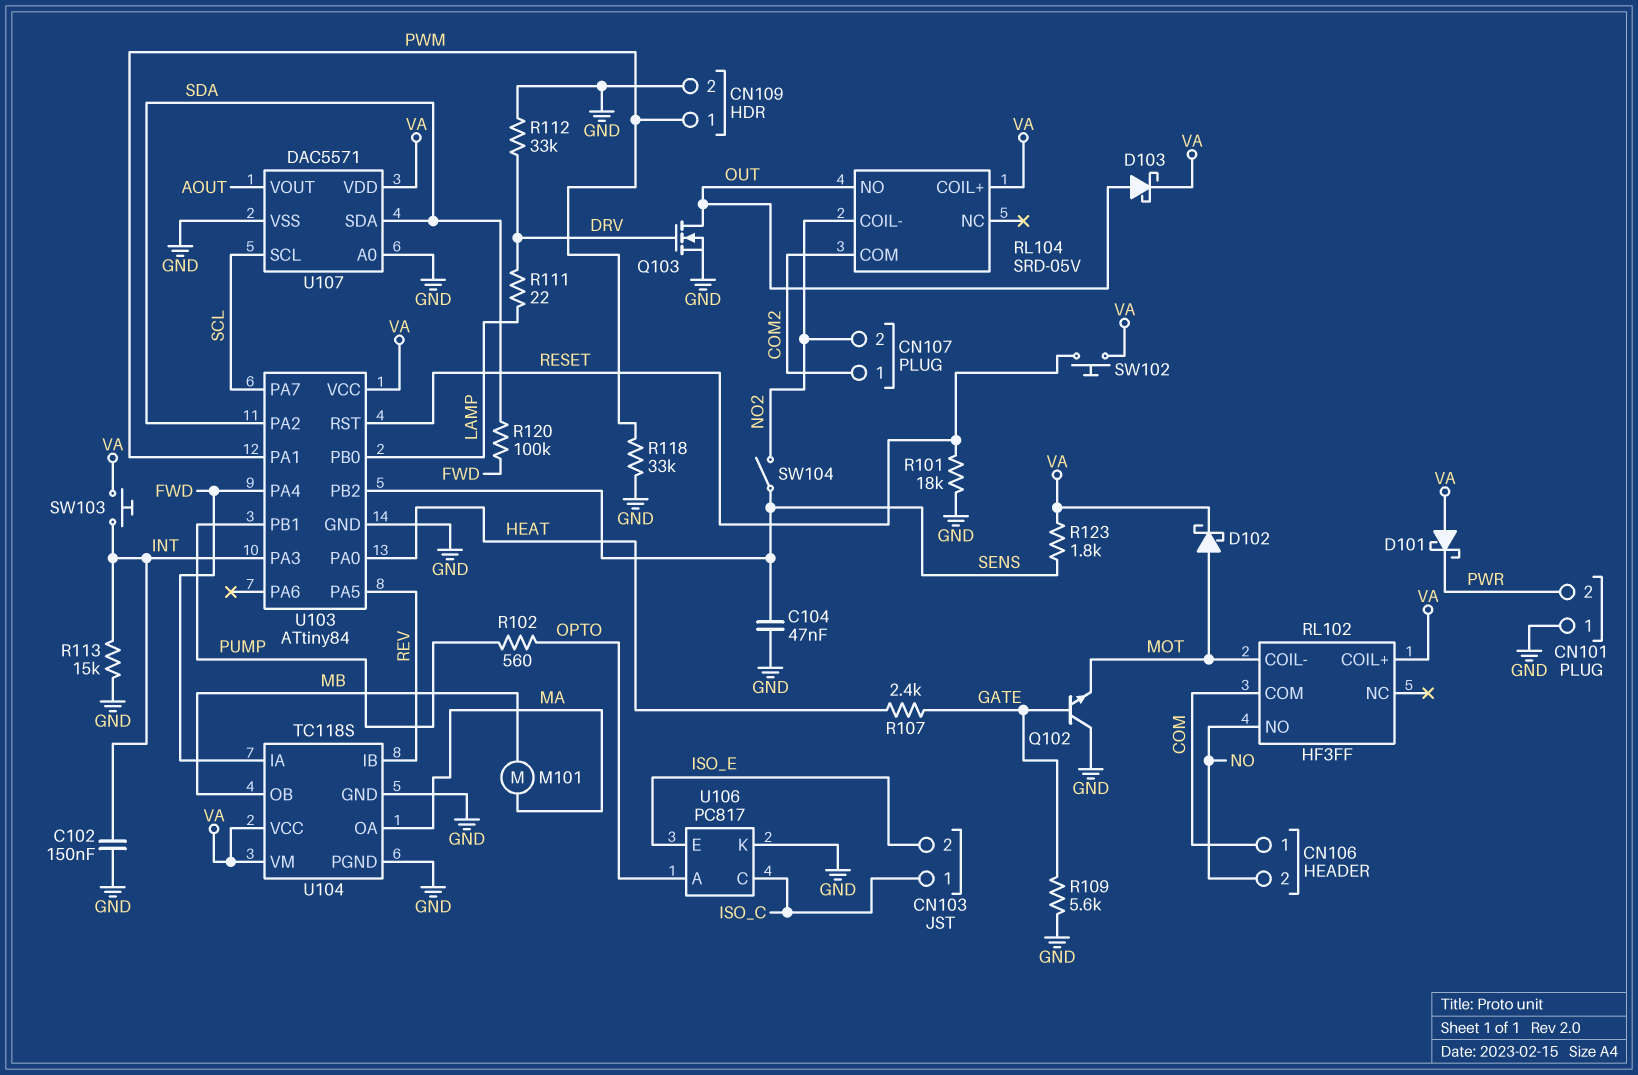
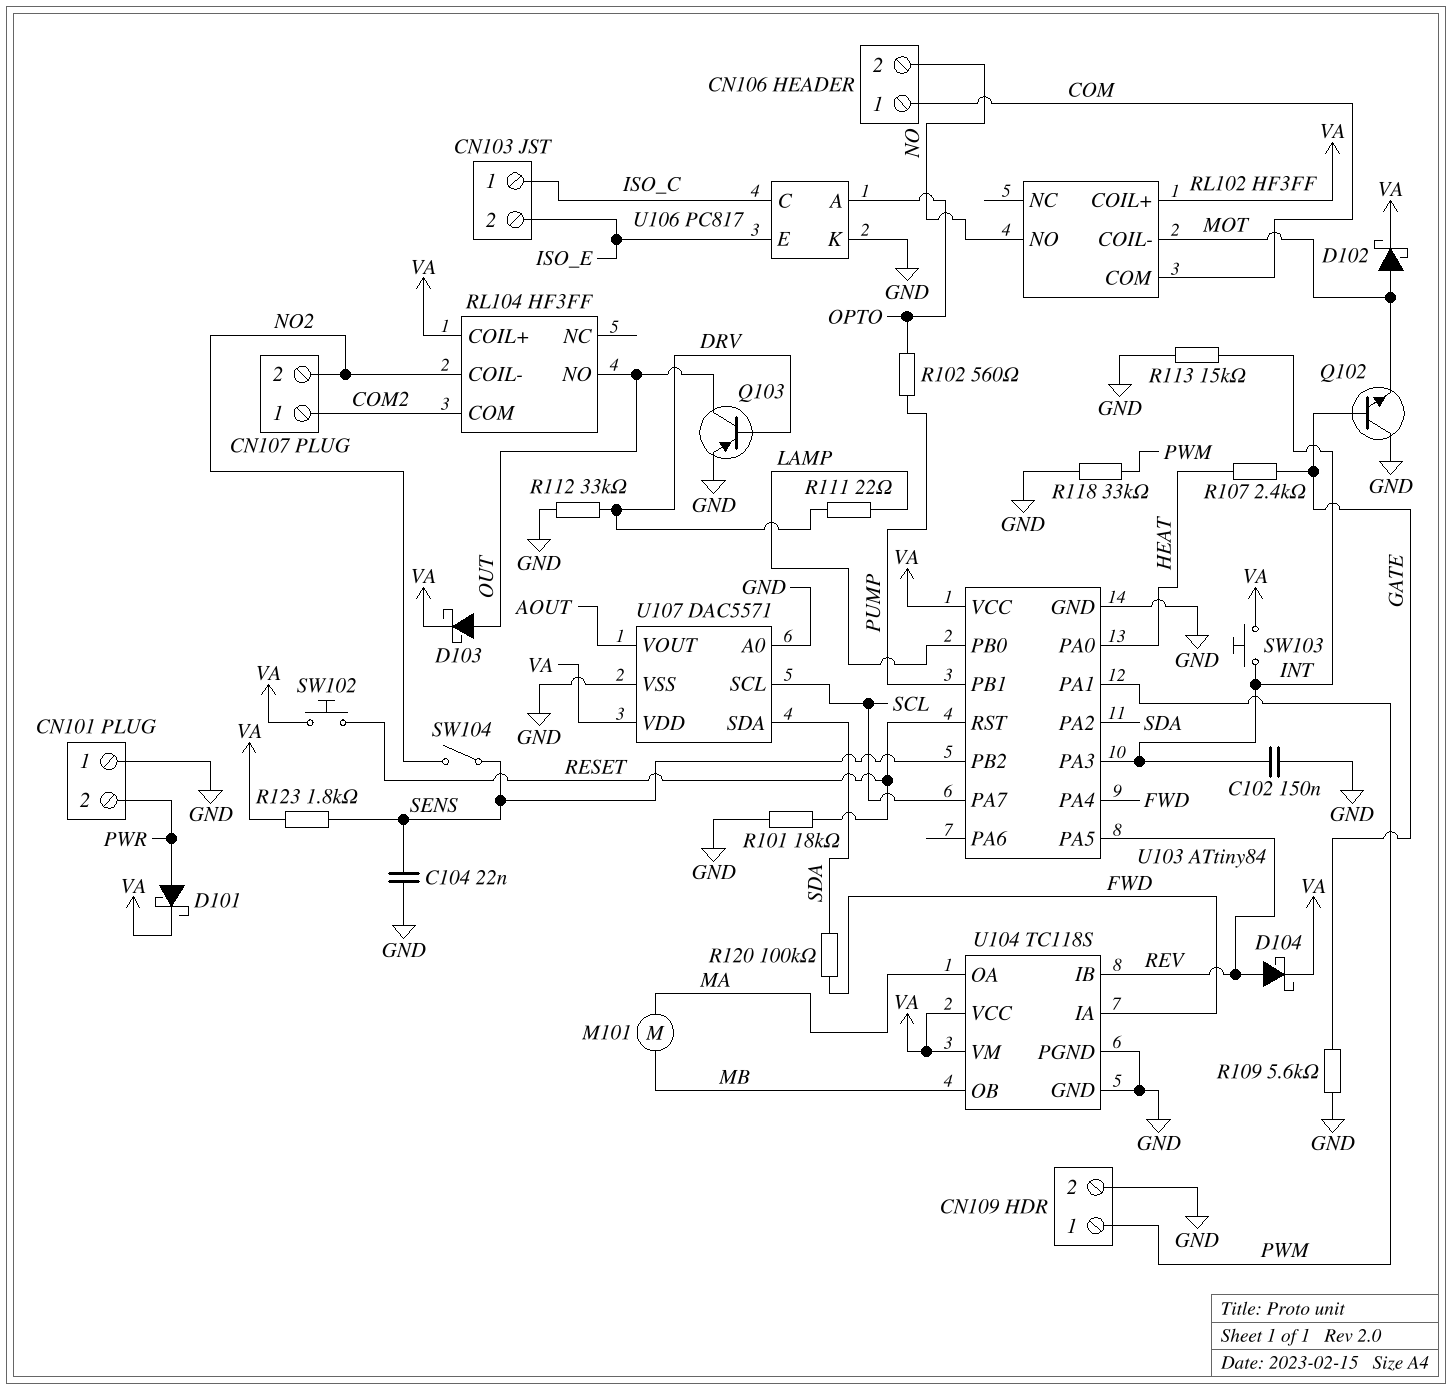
C104: 47nF (GND, SENS) -> 22nF (GND, SENS)
D101: schottky (A VA, K PWR) -> schottky (A PWR, K VA)
D104: none -> schottky (A REV, K VA)
Q103: NMOS (G DRV, D OUT, S GND) -> PNP (B DRV, C OUT, E GND)
RL104: SRD-05V -> HF3FF

